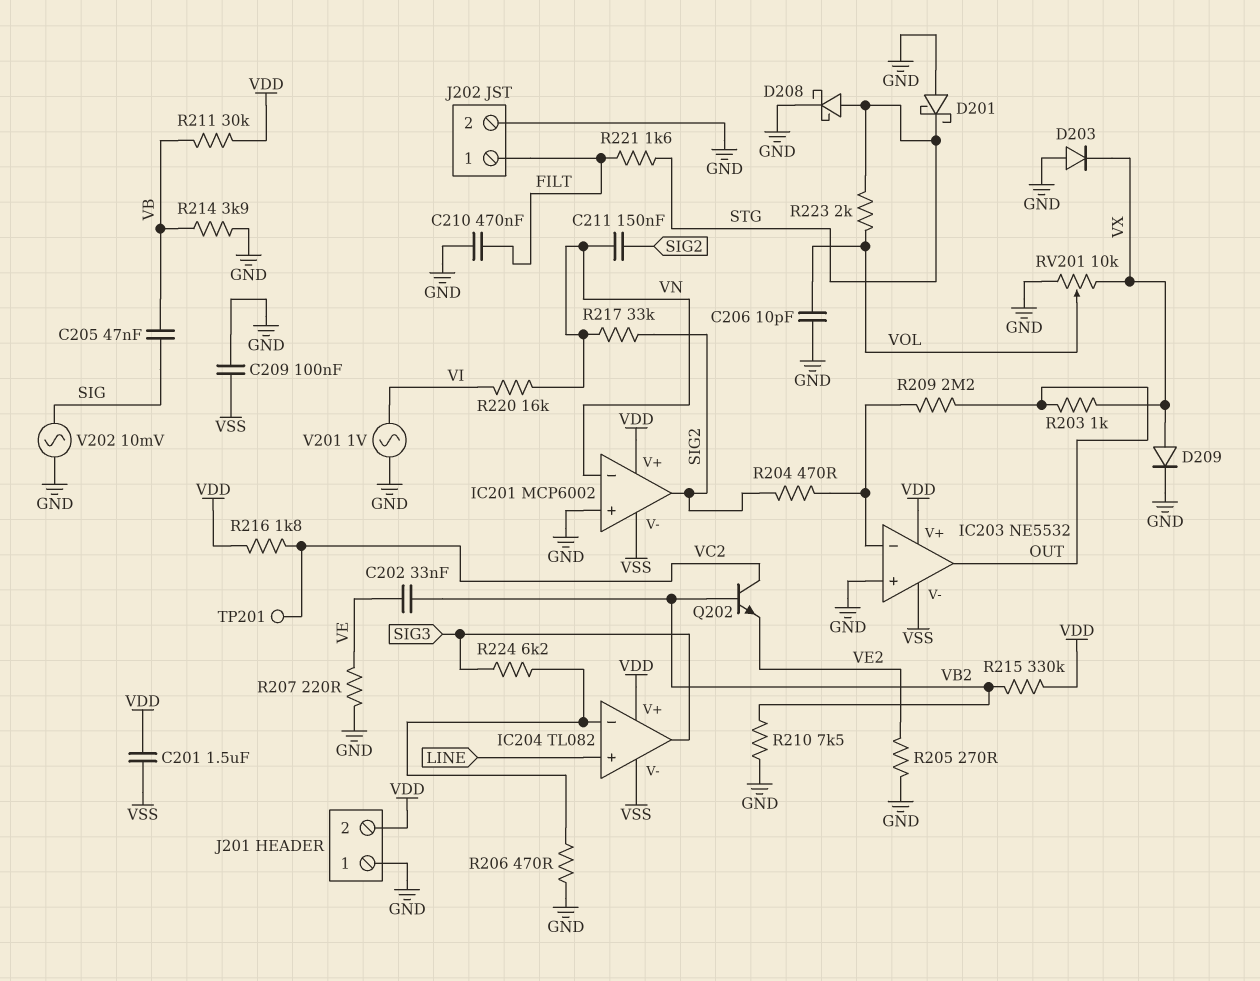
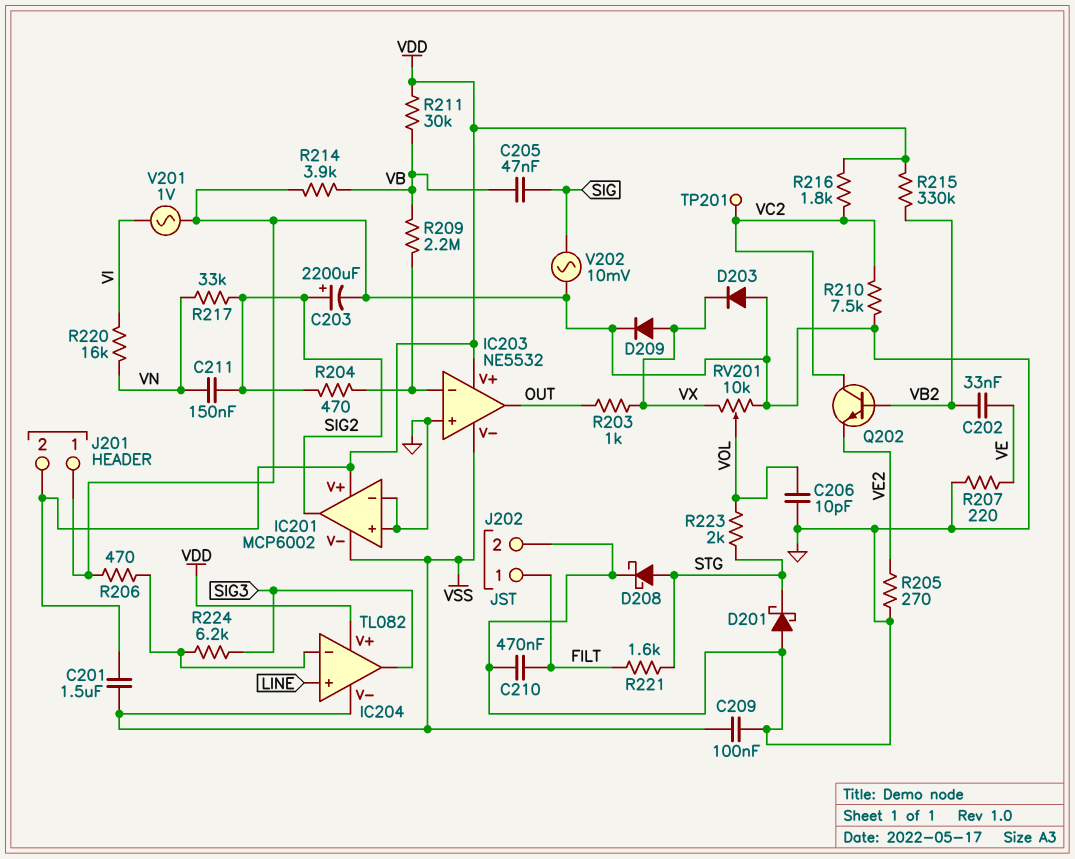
C203: none -> 2200uF (plus SIG2, minus GND)
IC201 pin in-: VN -> GND
R209: 2.2M (IC203/in-, OUT) -> 2.2M (IC203/in-, VB)
R210: 7.5k (GND, VB2) -> 7.5k (GND, VC2)

